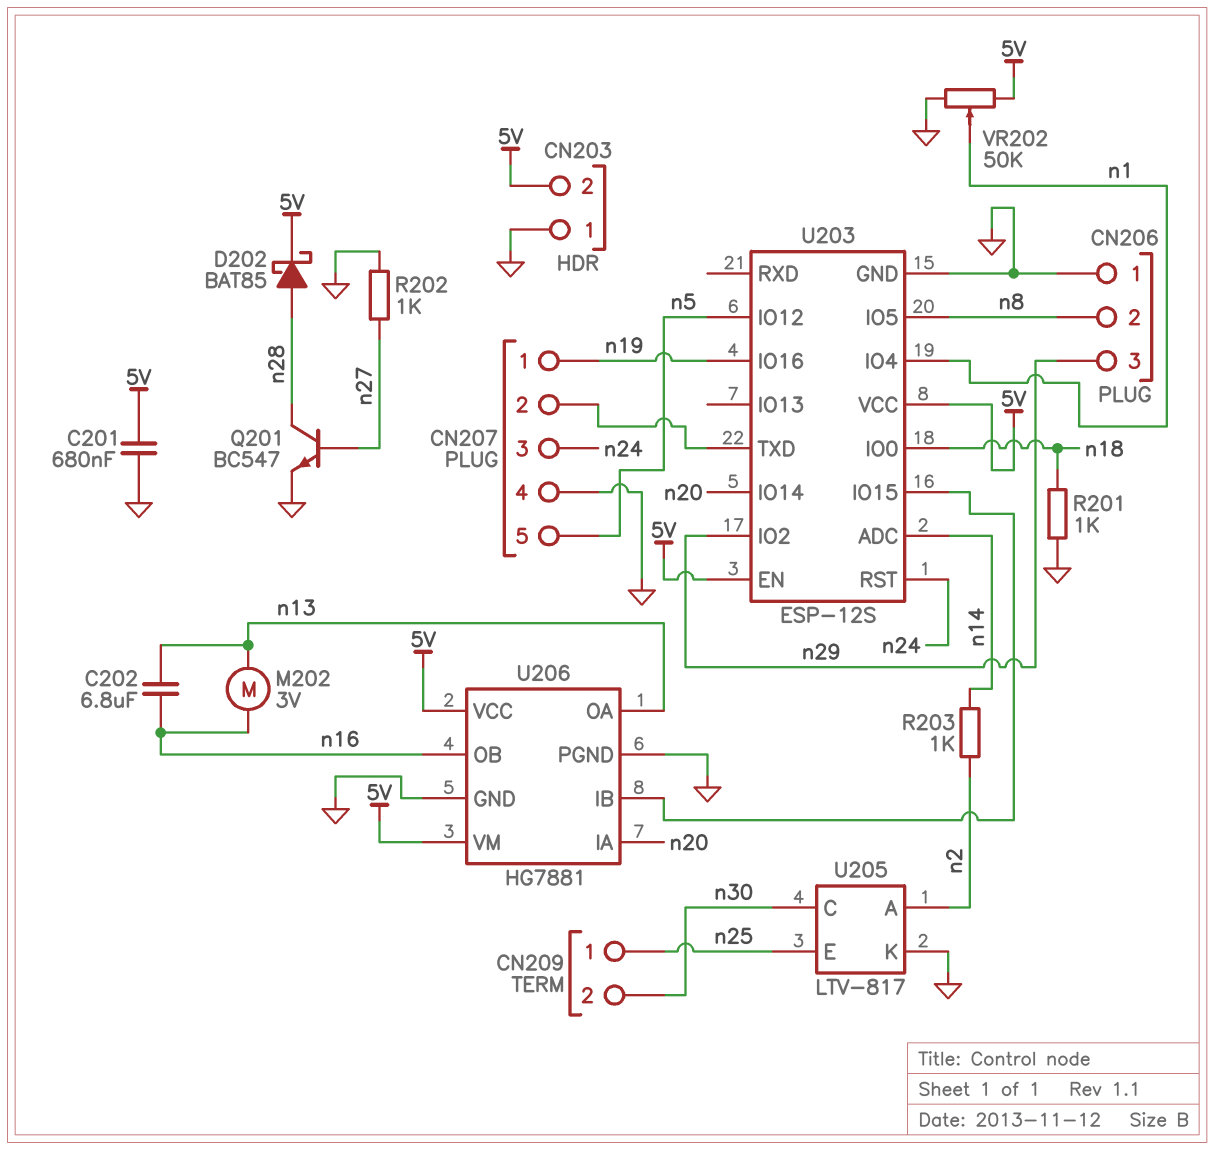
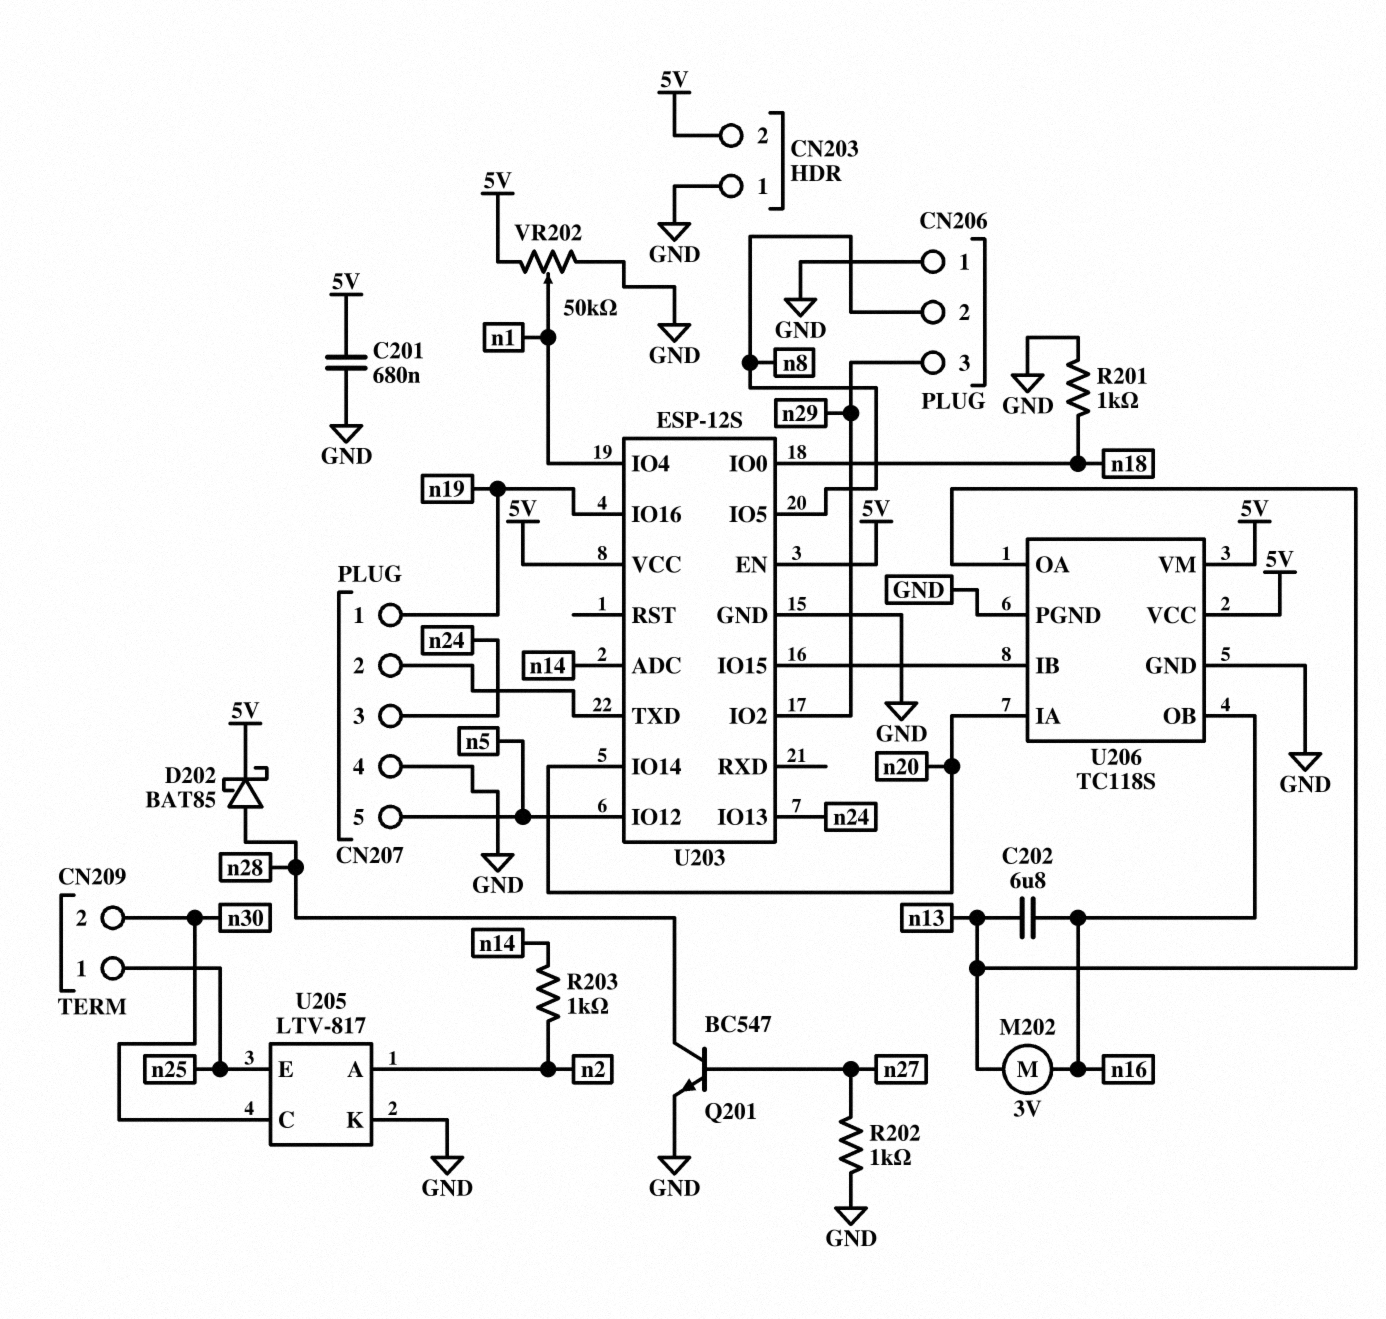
U203 pin IO13: none -> n24
U203 pin RST: n24 -> none
U206: HG7881 -> TC118S

